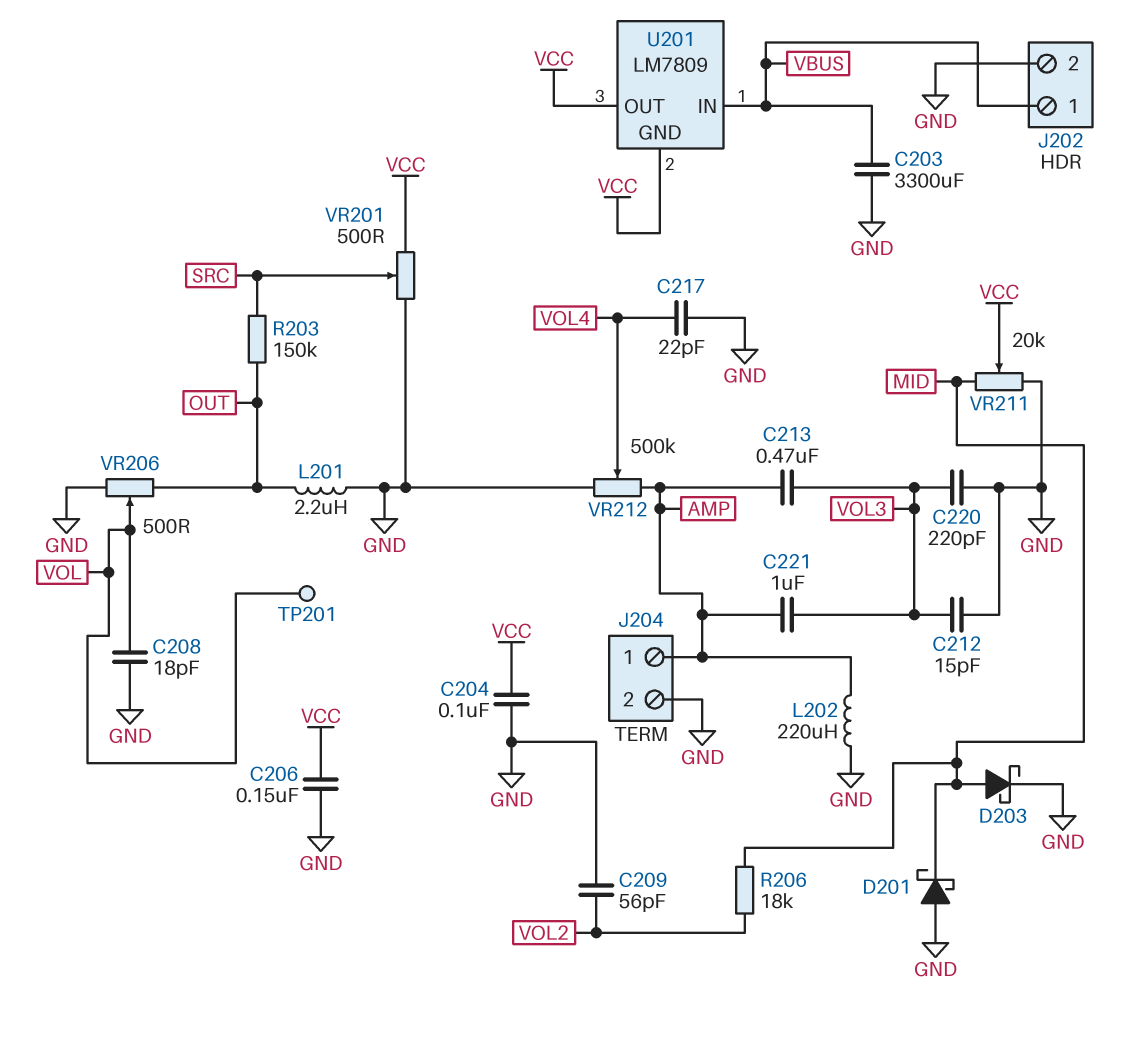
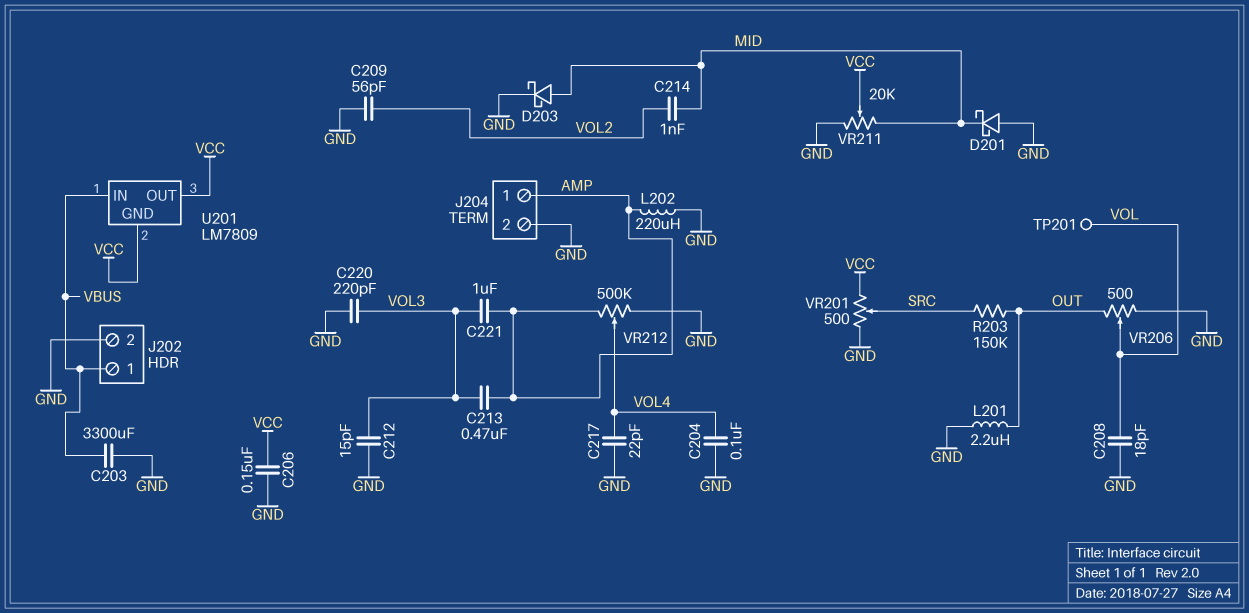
C204: 100nF (GND, VCC) -> 100nF (GND, VOL4)
C214: none -> 1nF (MID, VOL2)
R206: 18k (MID, VOL2) -> none

